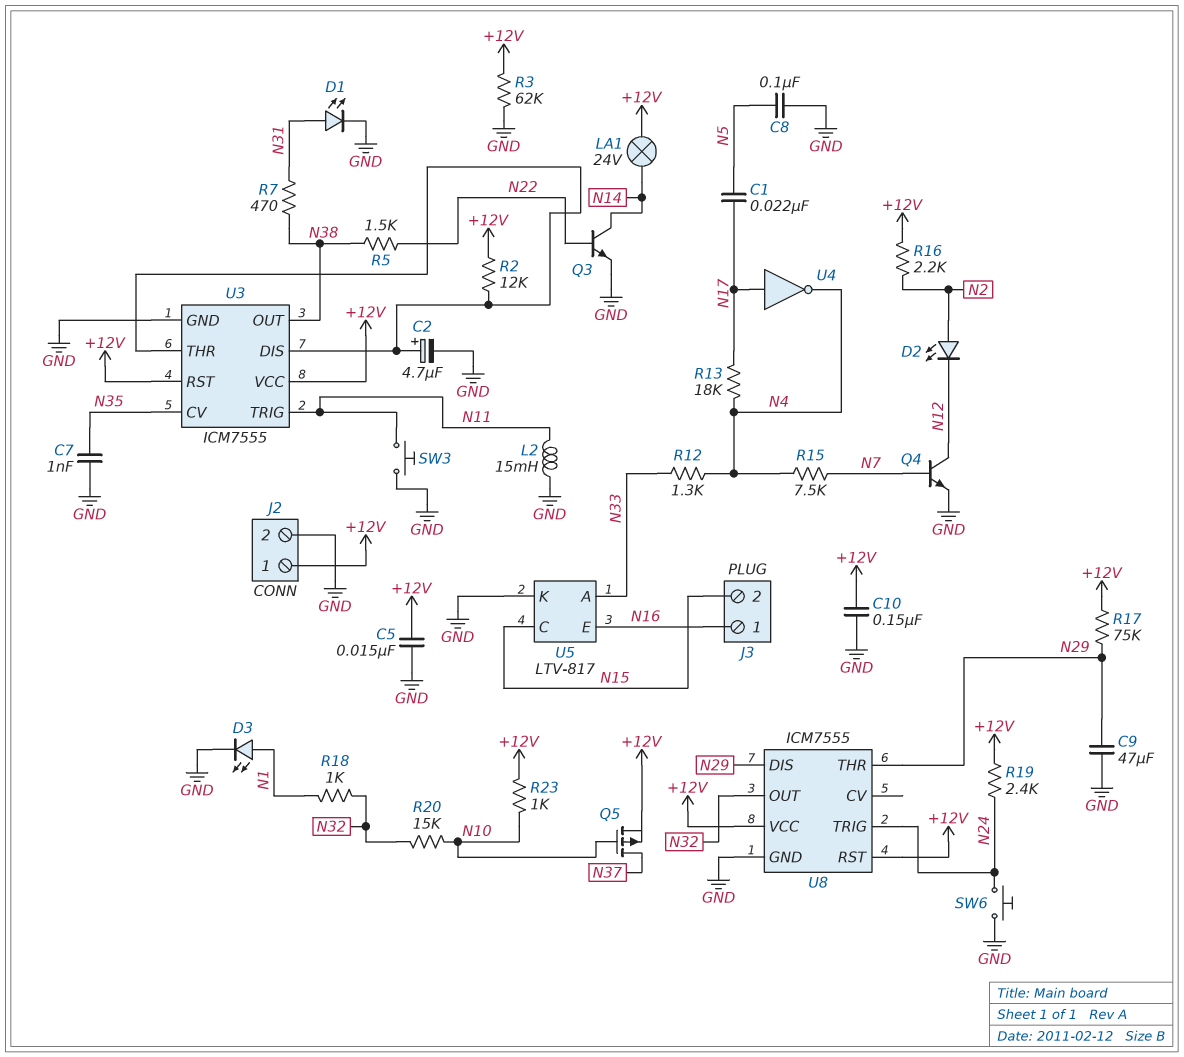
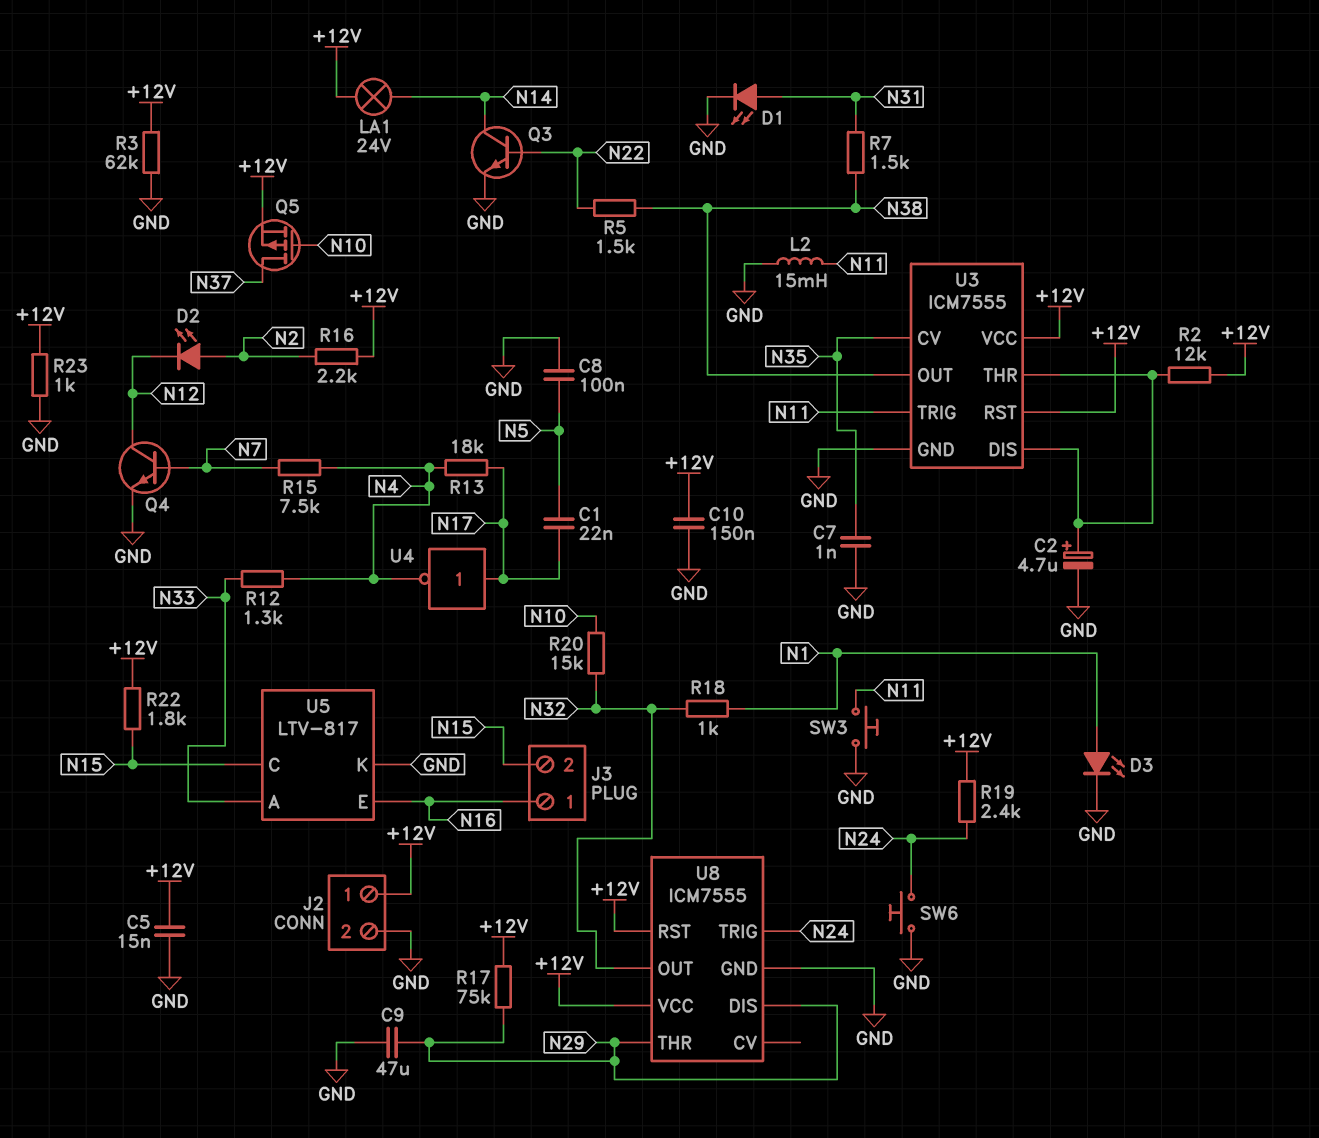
R7: 470 (N31, N38) -> 1.5k (N31, N38)
R22: none -> 1.8k (+12V, N15)
R23: 1k (+12V, N10) -> 1k (+12V, GND)

